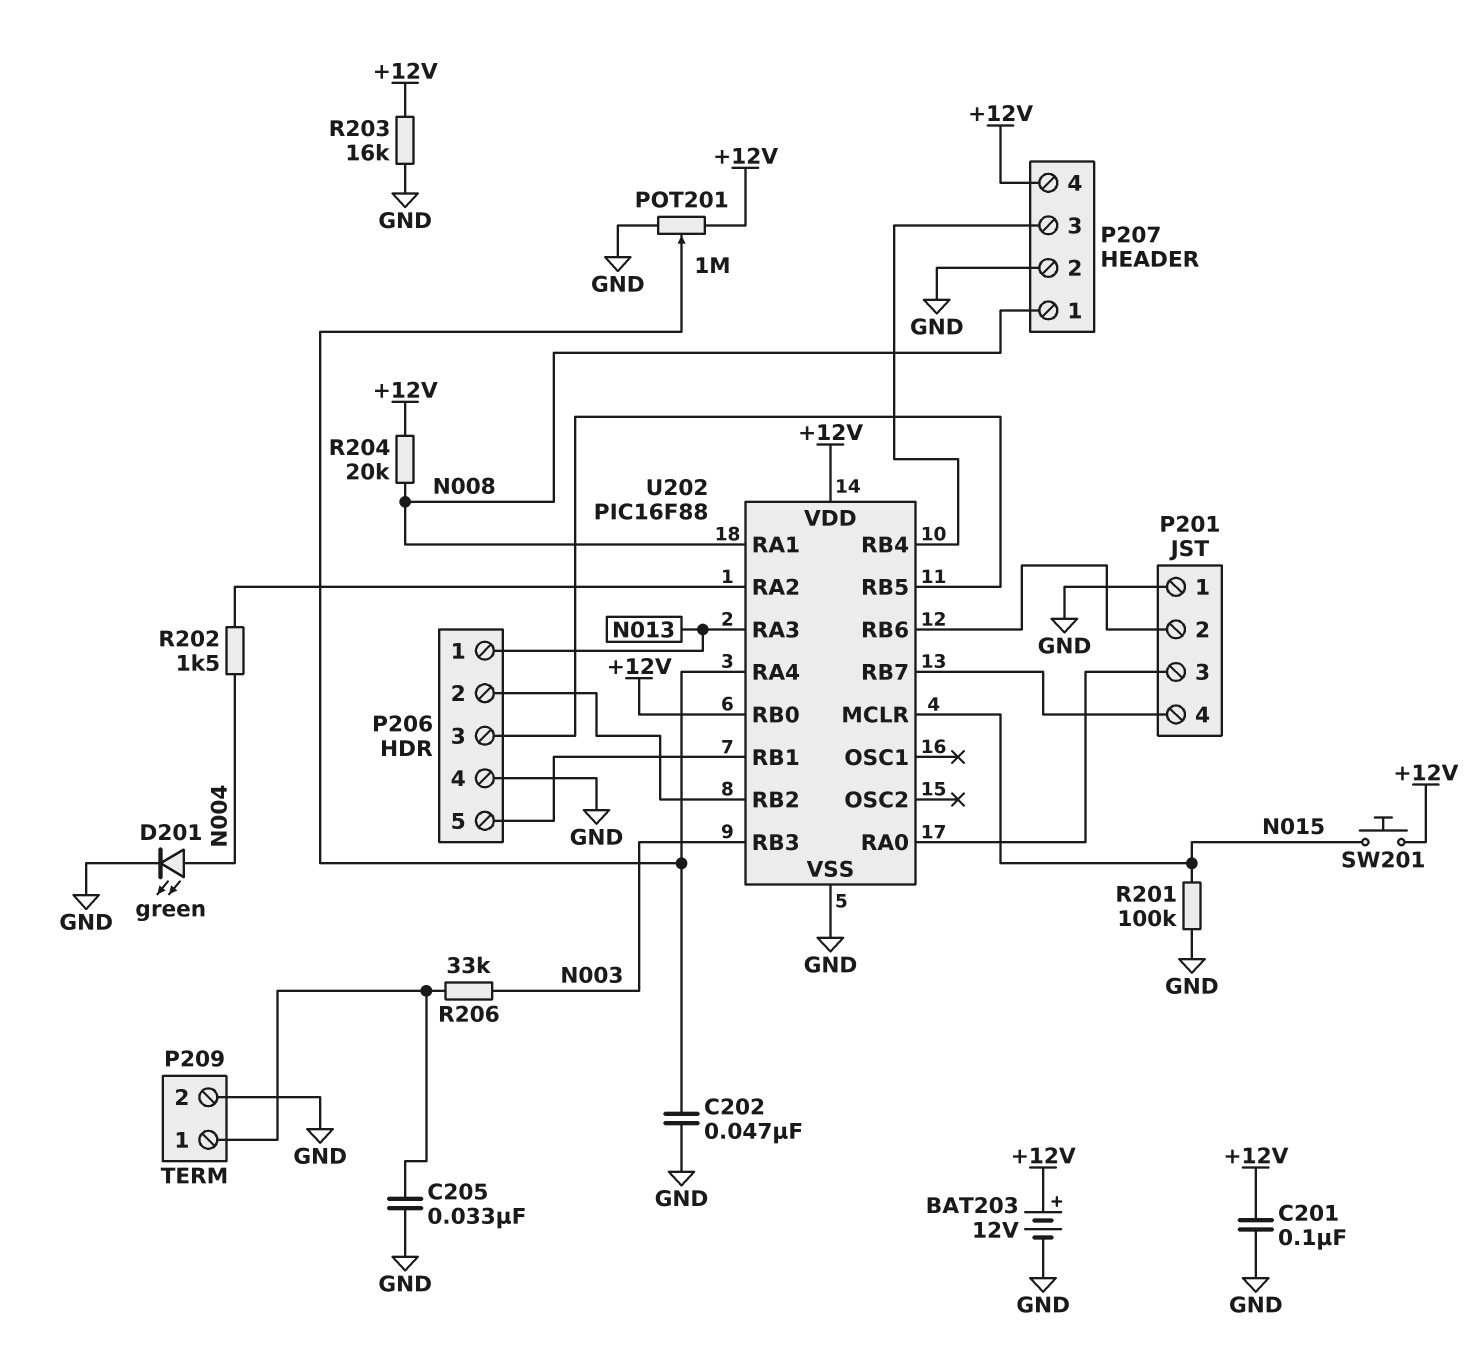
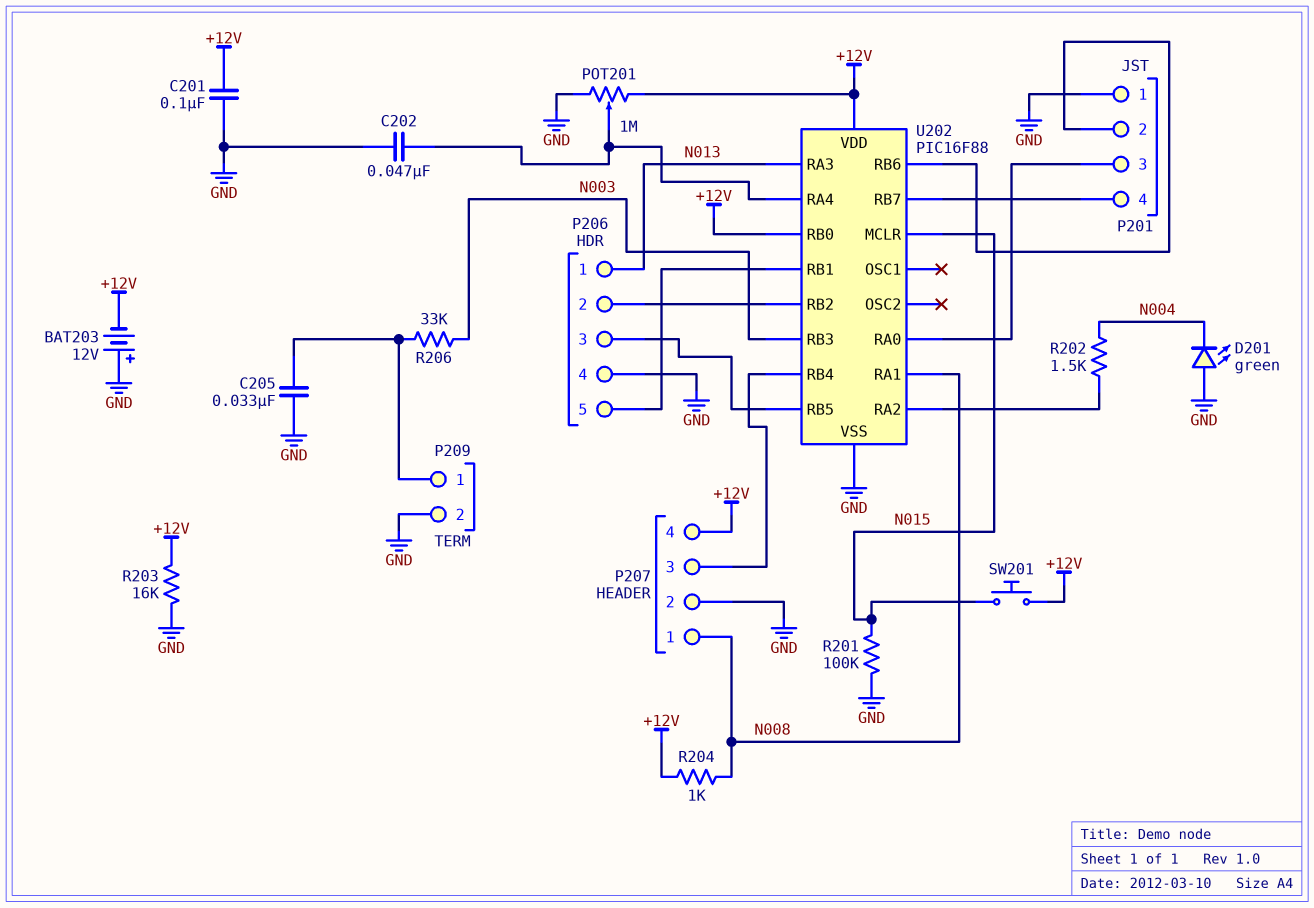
BAT203: 12V (plus +12V, minus GND) -> 12V (plus GND, minus +12V)
D201: LED green (A N004, K GND) -> LED green (A GND, K N004)
R204: 20k (+12V, N008) -> 1k (+12V, N008)

